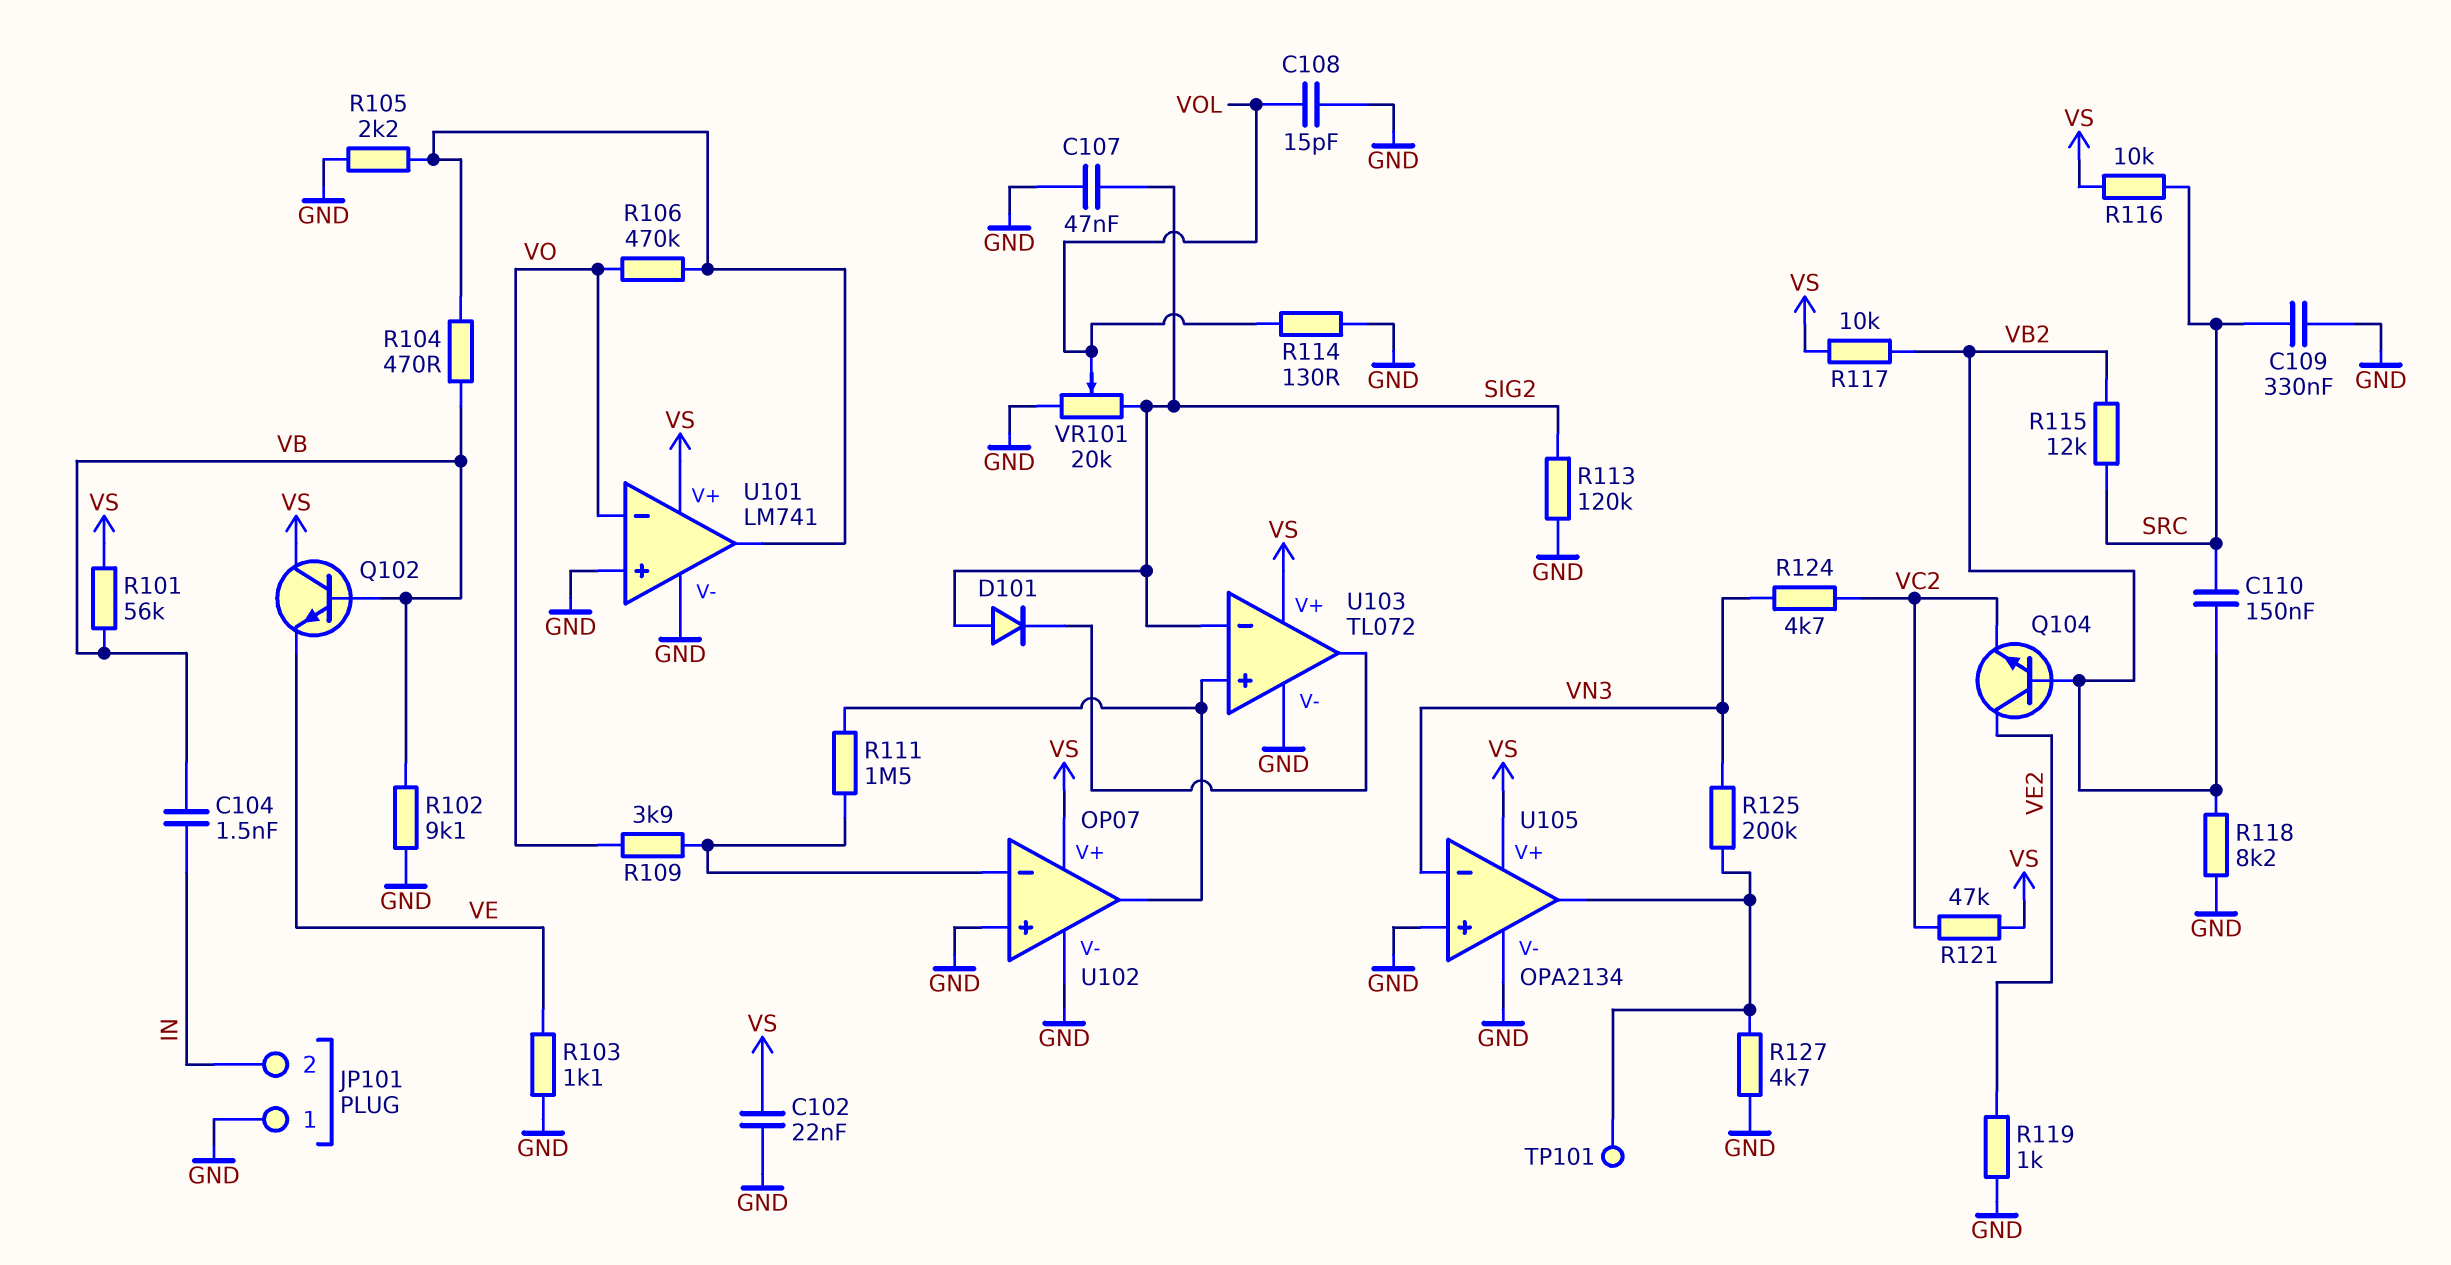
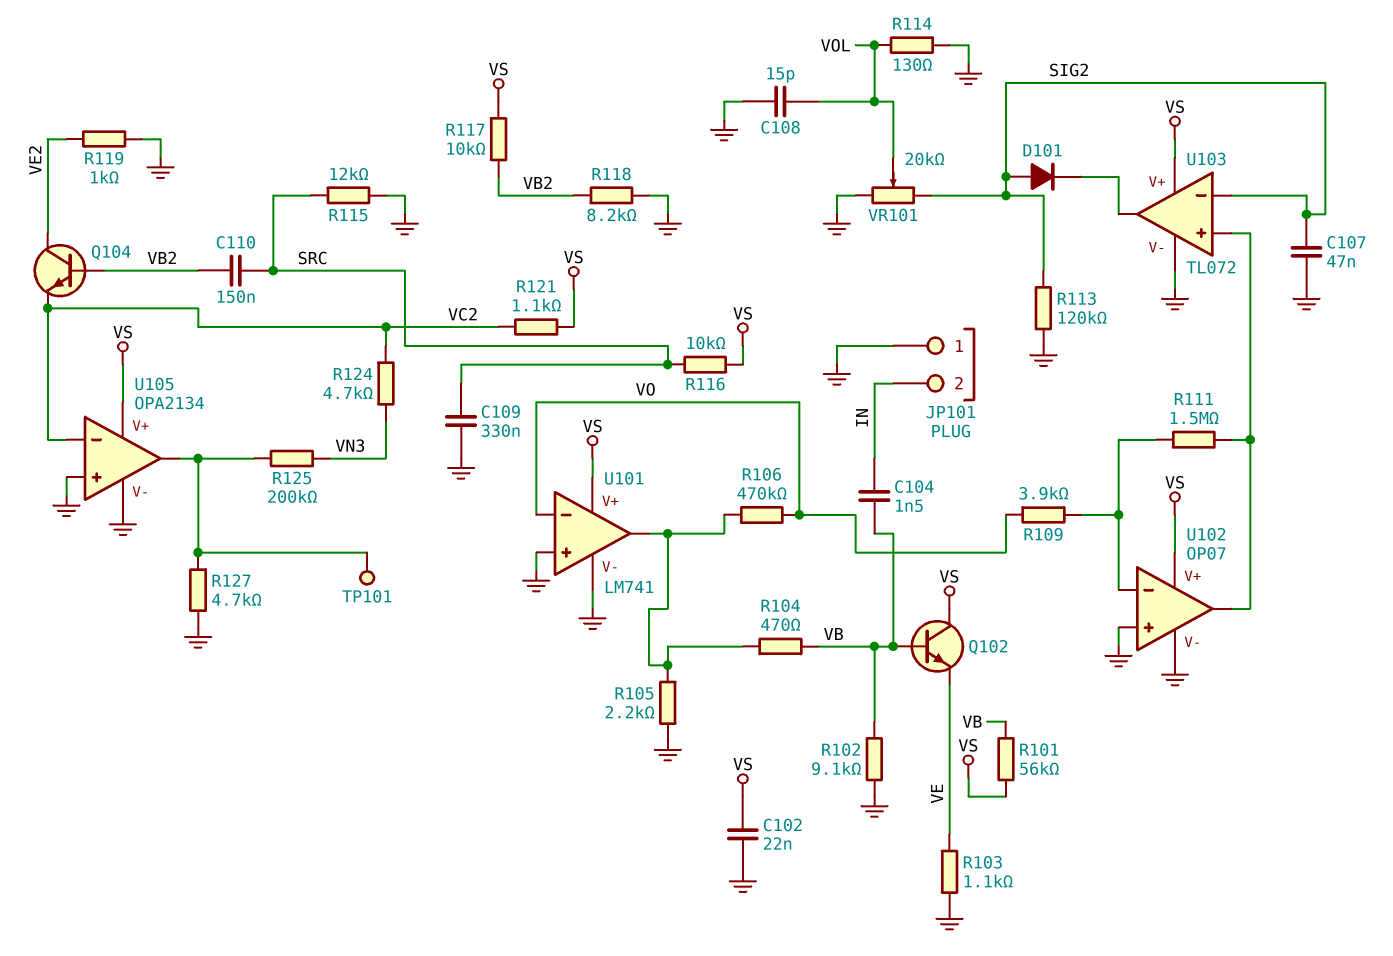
R115: 12k (SRC, VB2) -> 12k (GND, SRC)
R121: 47k (VC2, VS) -> 1.1k (VC2, VS)
U105 pin in-: VN3 -> VC2

